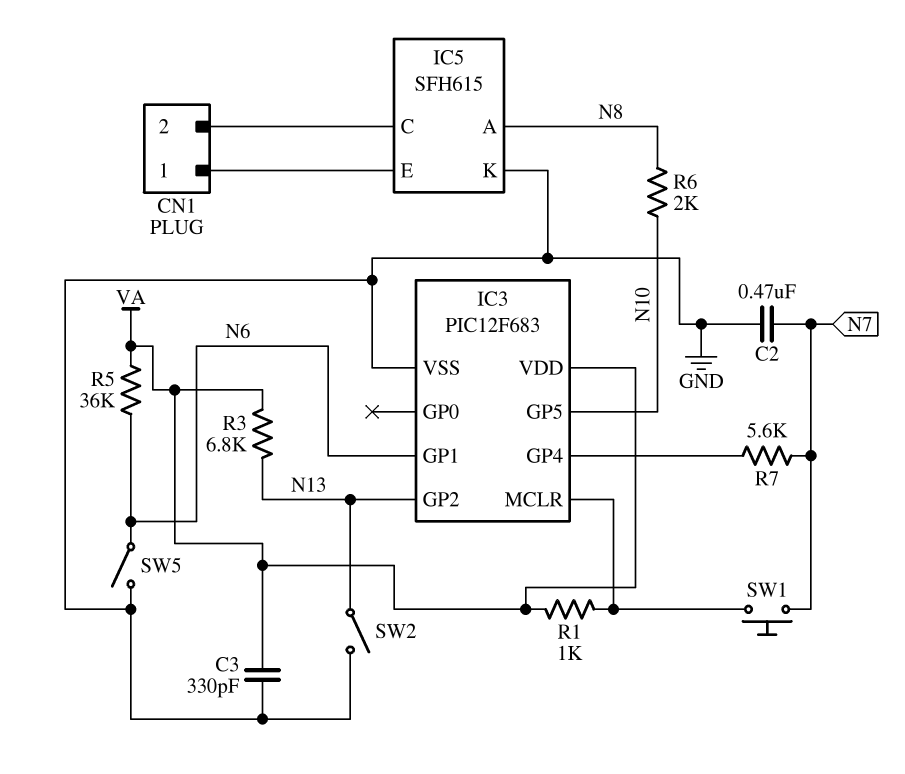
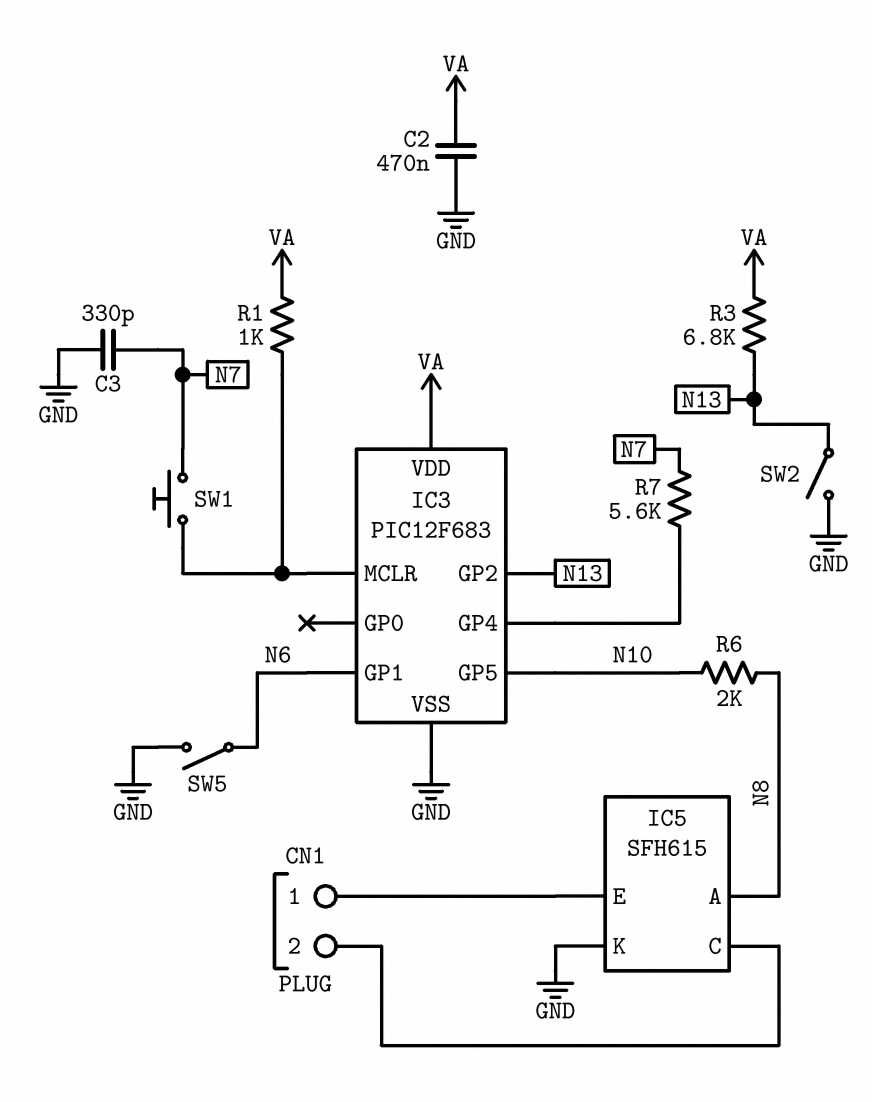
C2: 470nF (GND, N7) -> 470nF (GND, VA)
C3: 330pF (GND, VA) -> 330pF (GND, N7)
R5: 36k (N6, VA) -> none

